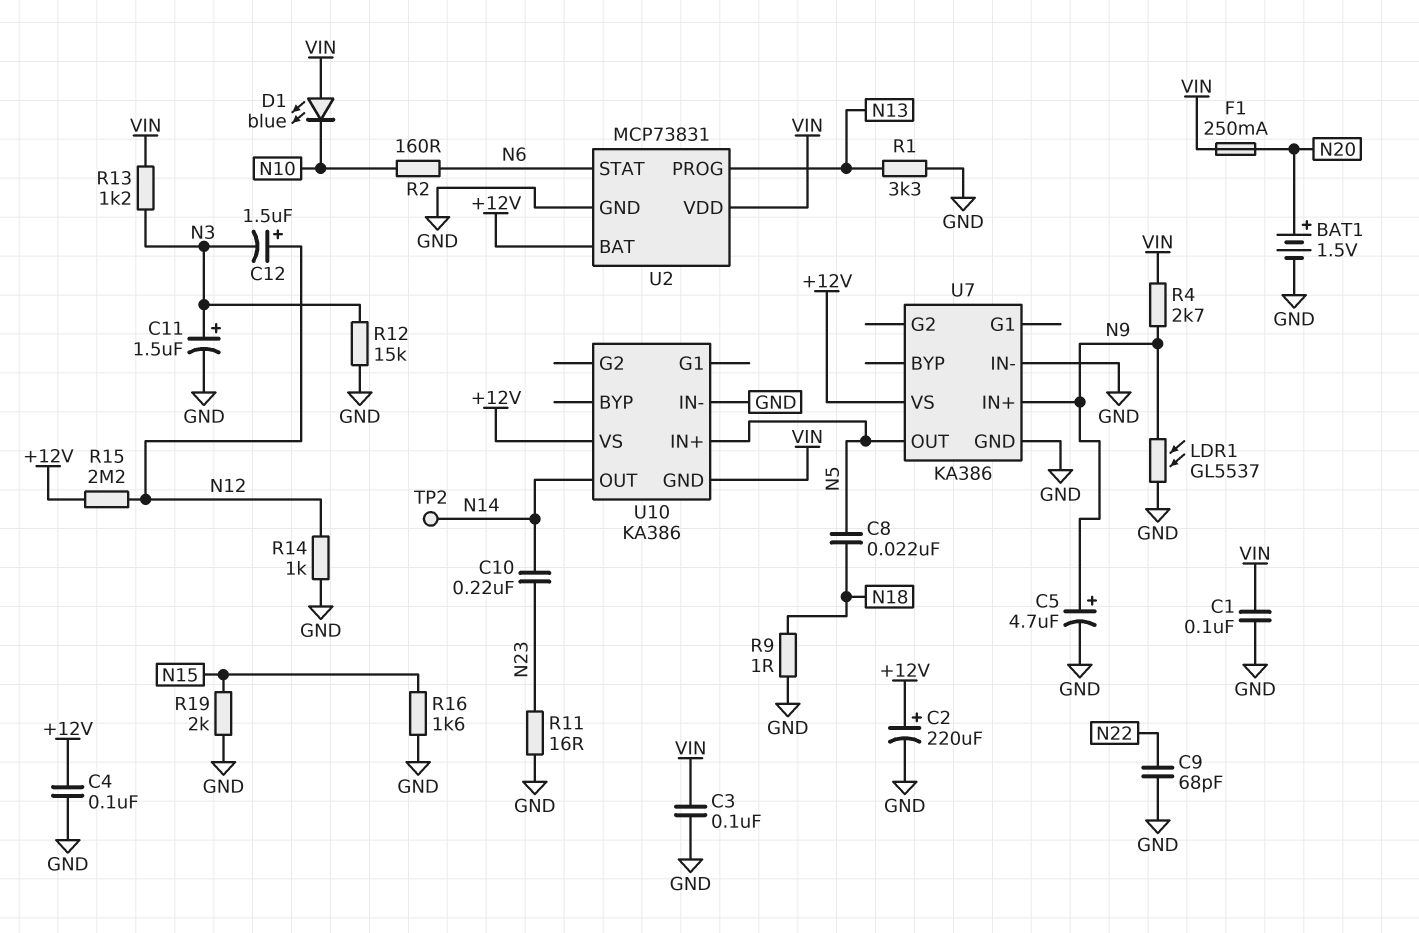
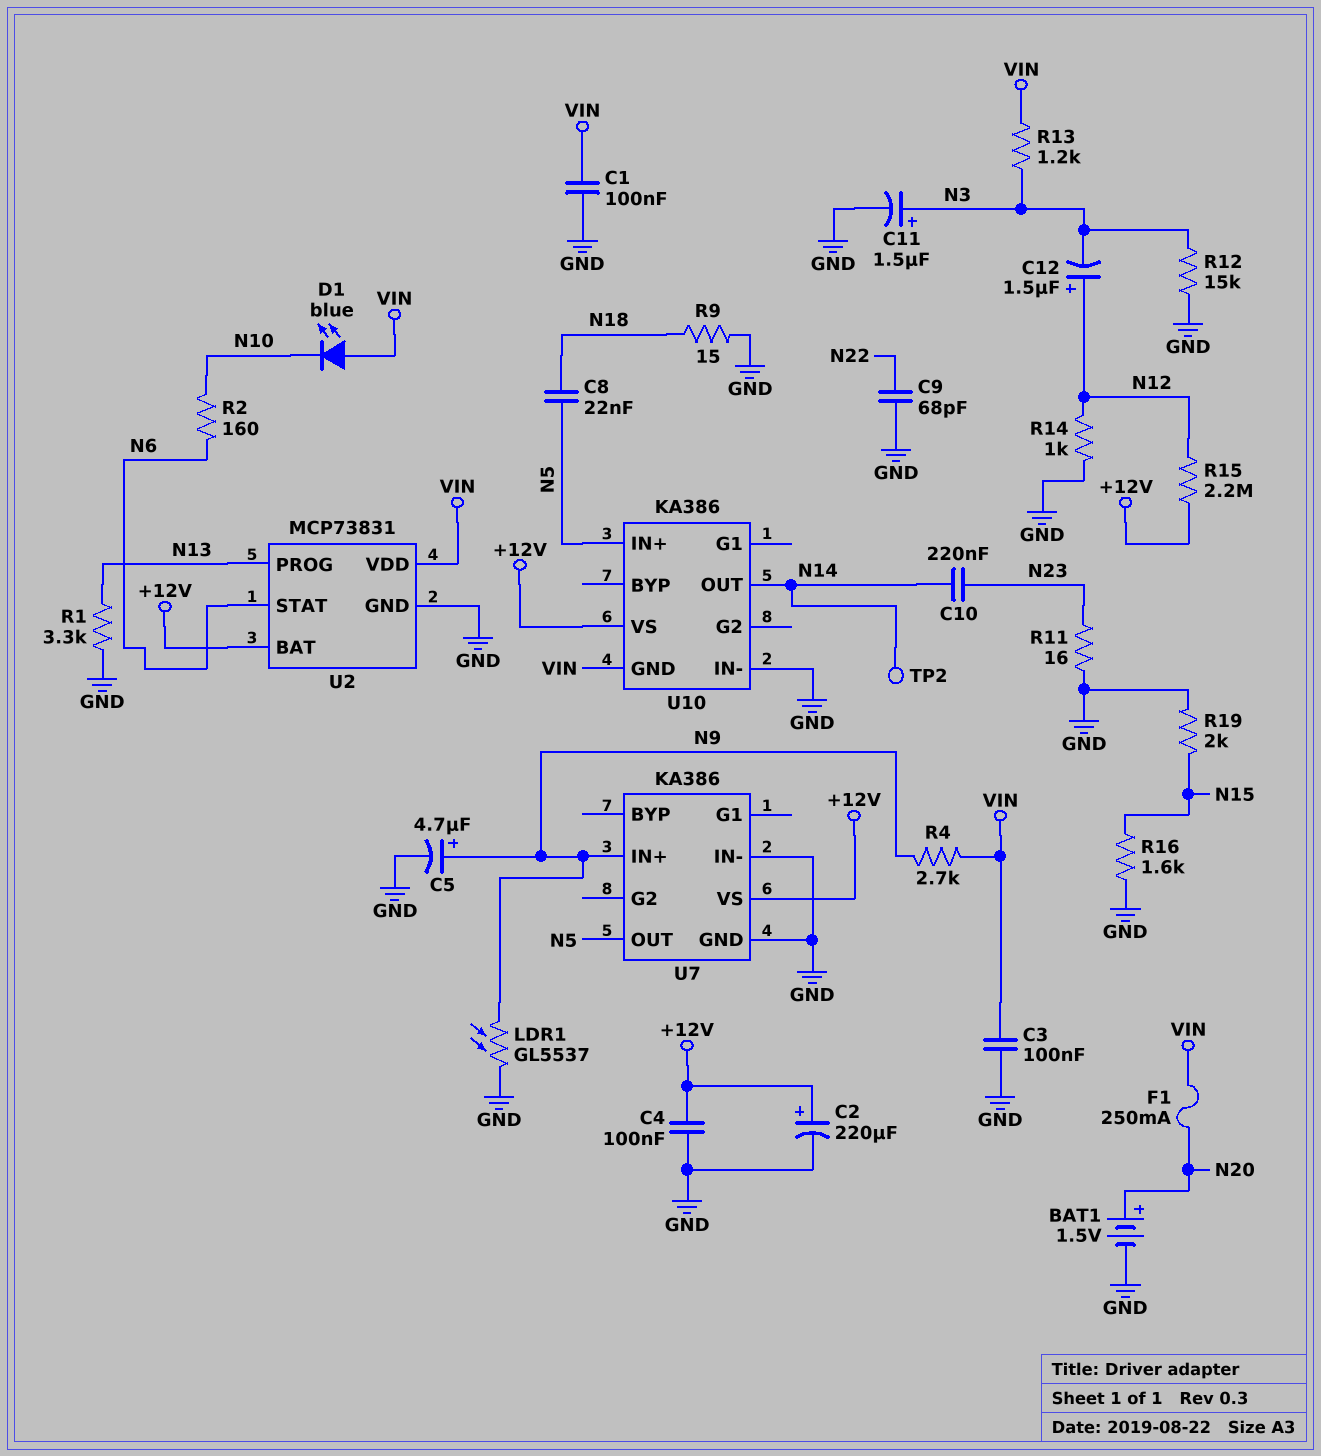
R9: 1 (GND, N18) -> 15 (GND, N18)

